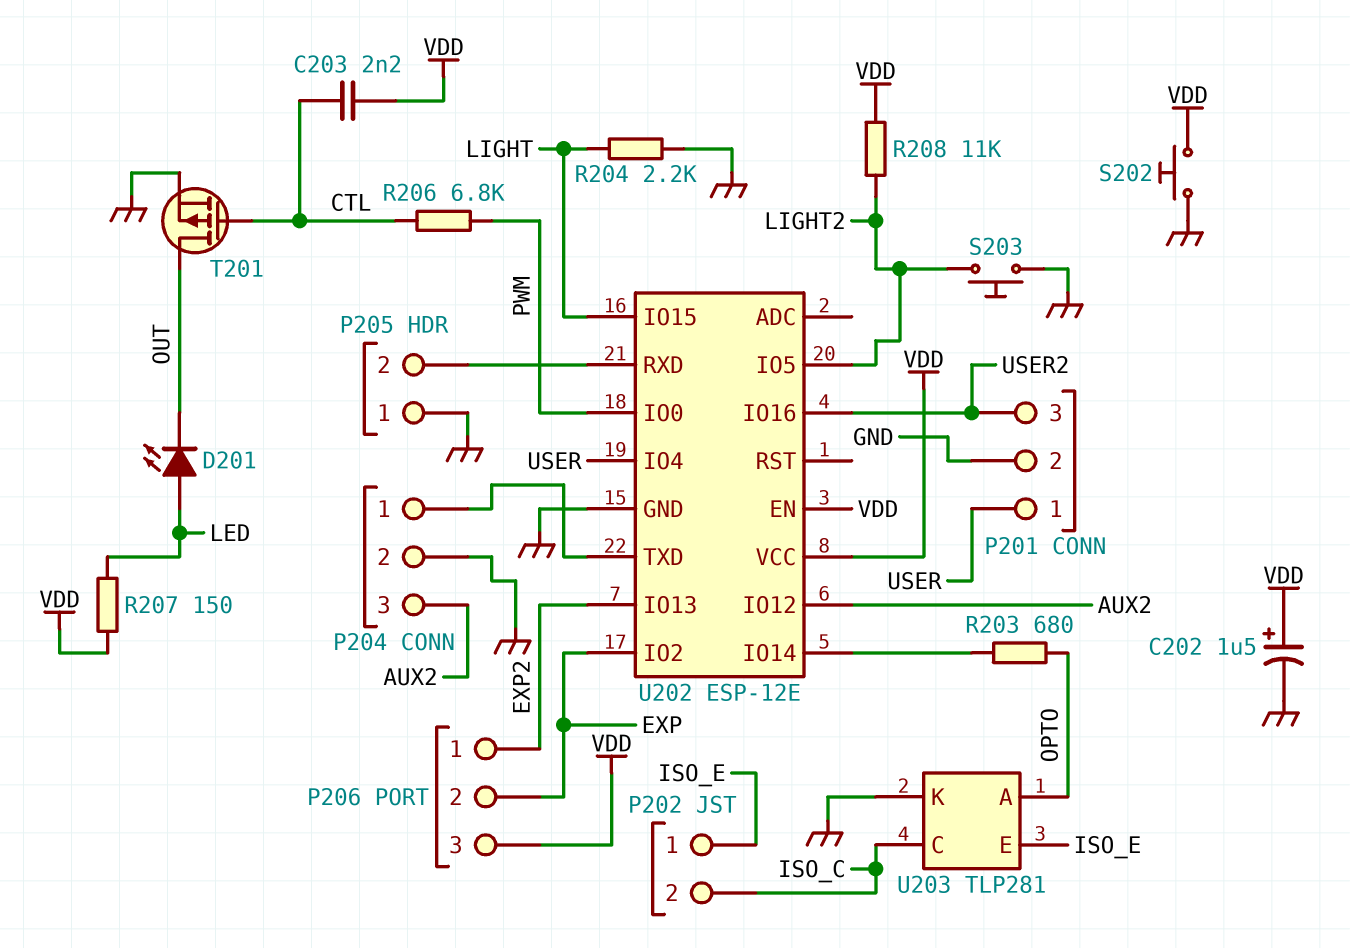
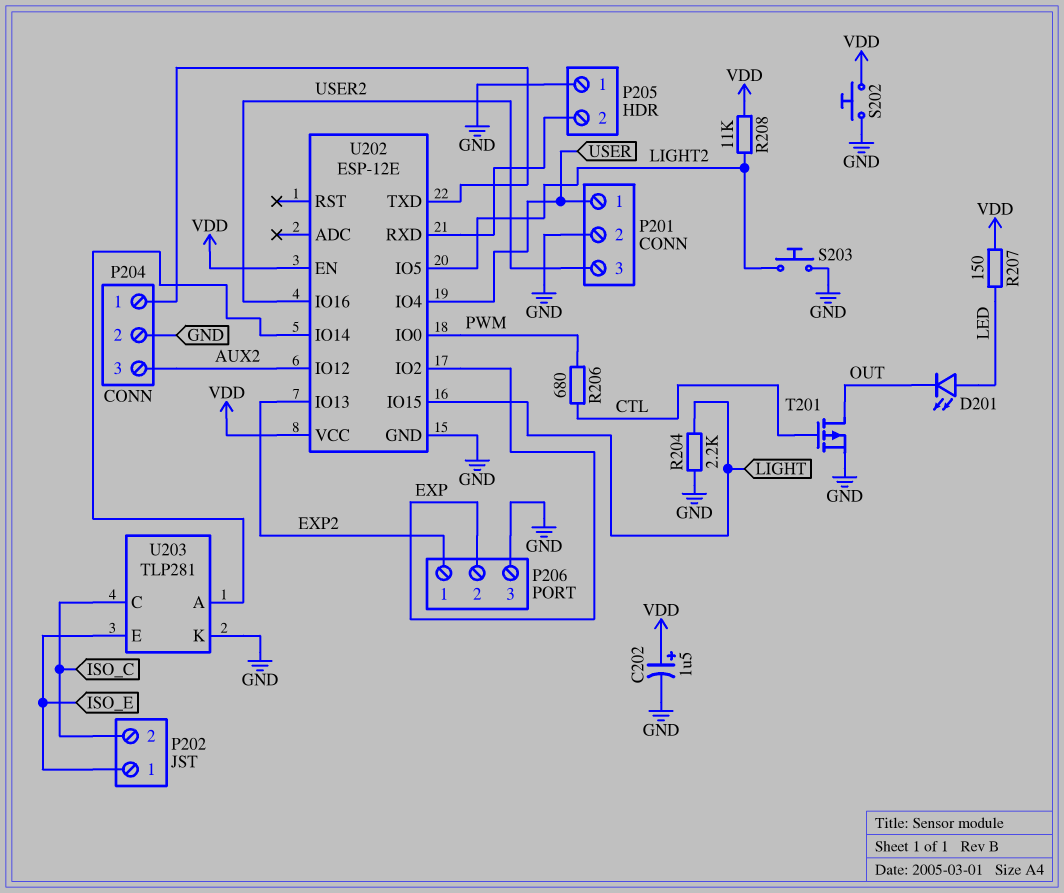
C203: 2.2nF (CTL, VDD) -> none
P206 pin 3: VDD -> GND
R203: 680 (OPTO, U202/IO14) -> none
R206: 6.8k (CTL, PWM) -> 680 (CTL, PWM)
U203 pin A: OPTO -> U202/IO14

